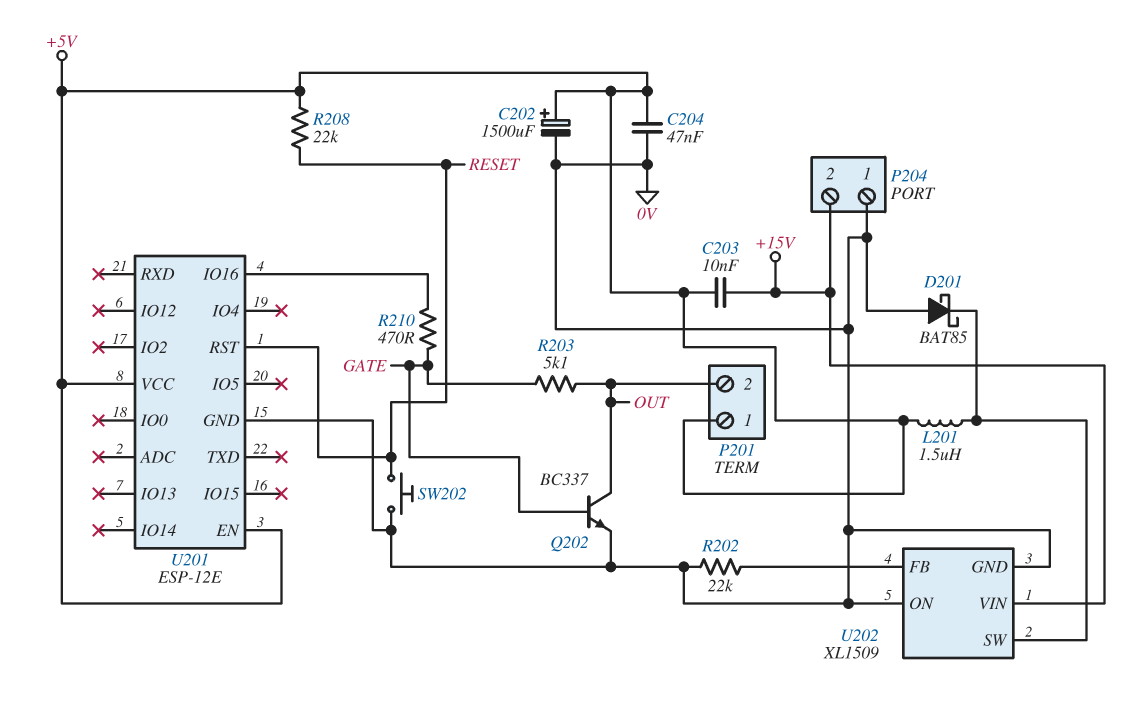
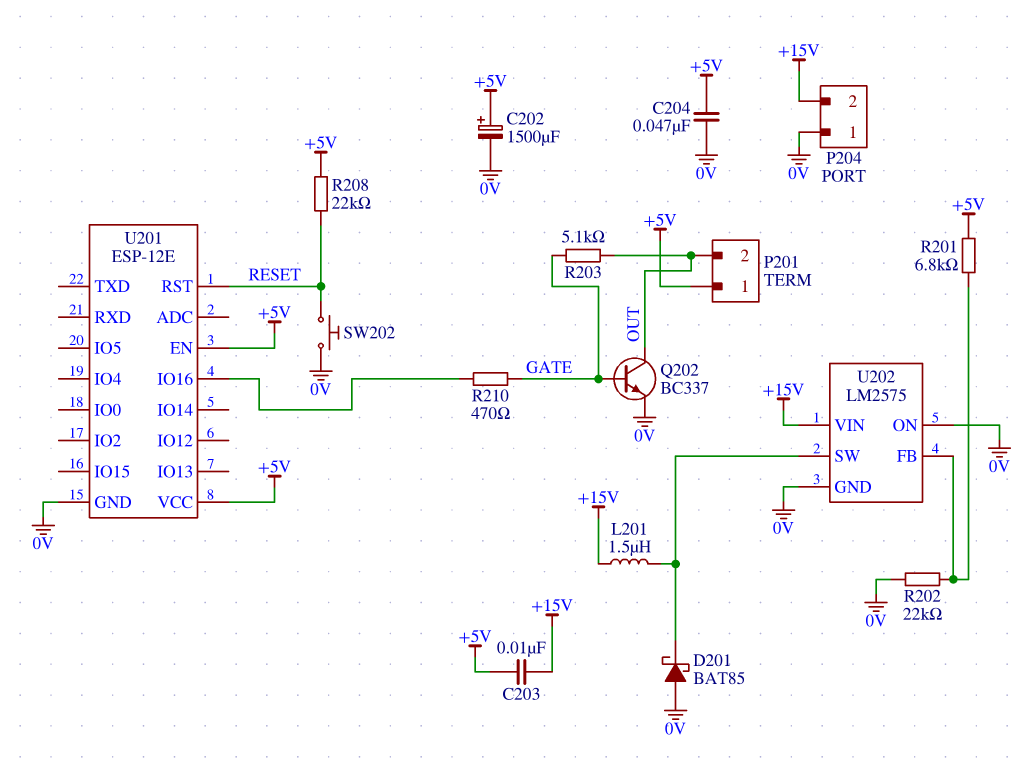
L201: 1.5uH (+5V, U202/SW) -> 1.5uH (+15V, U202/SW)
R201: none -> 6.8k (+5V, U202/FB)
U202: XL1509 -> LM2575

